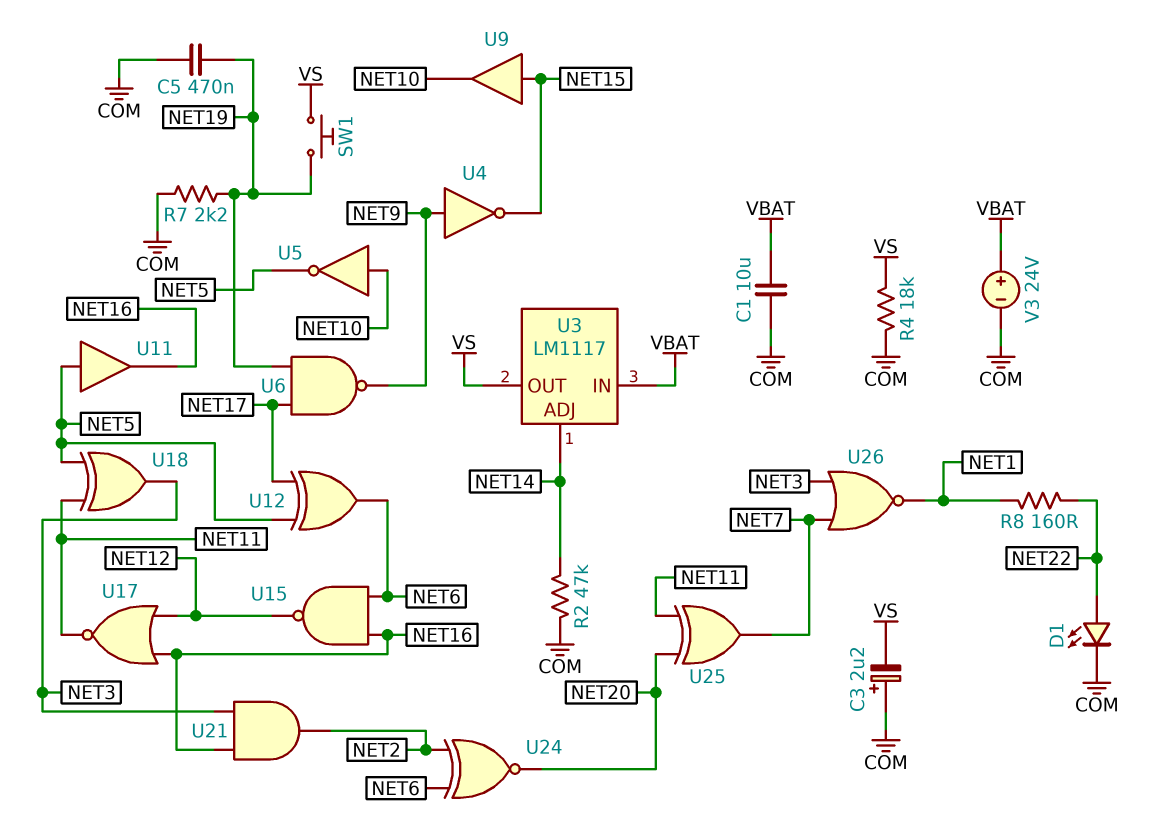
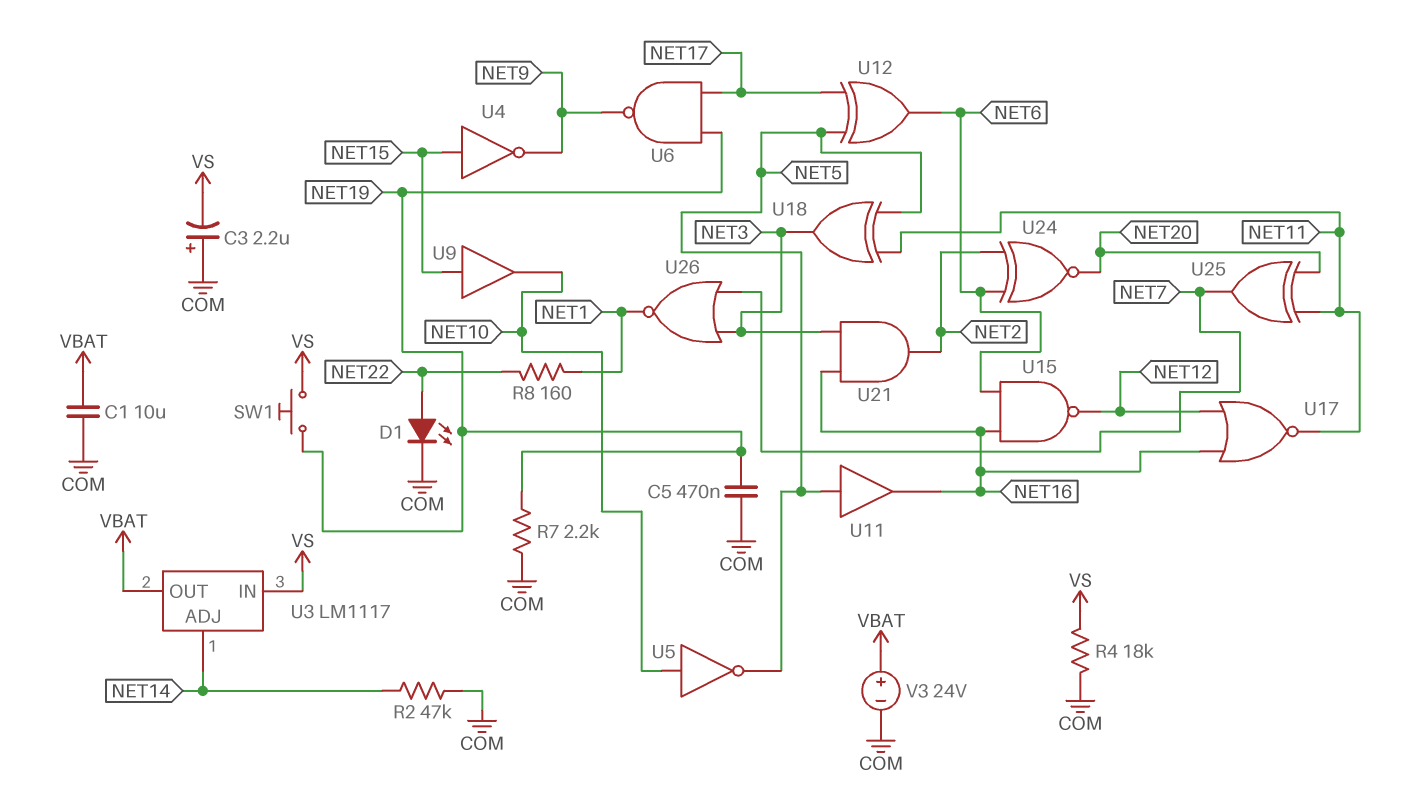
U3 pin IN: VBAT -> VS
U3 pin OUT: VS -> VBAT
U4: NOT (in NET9, out NET15) -> NOT (in NET15, out NET9)

